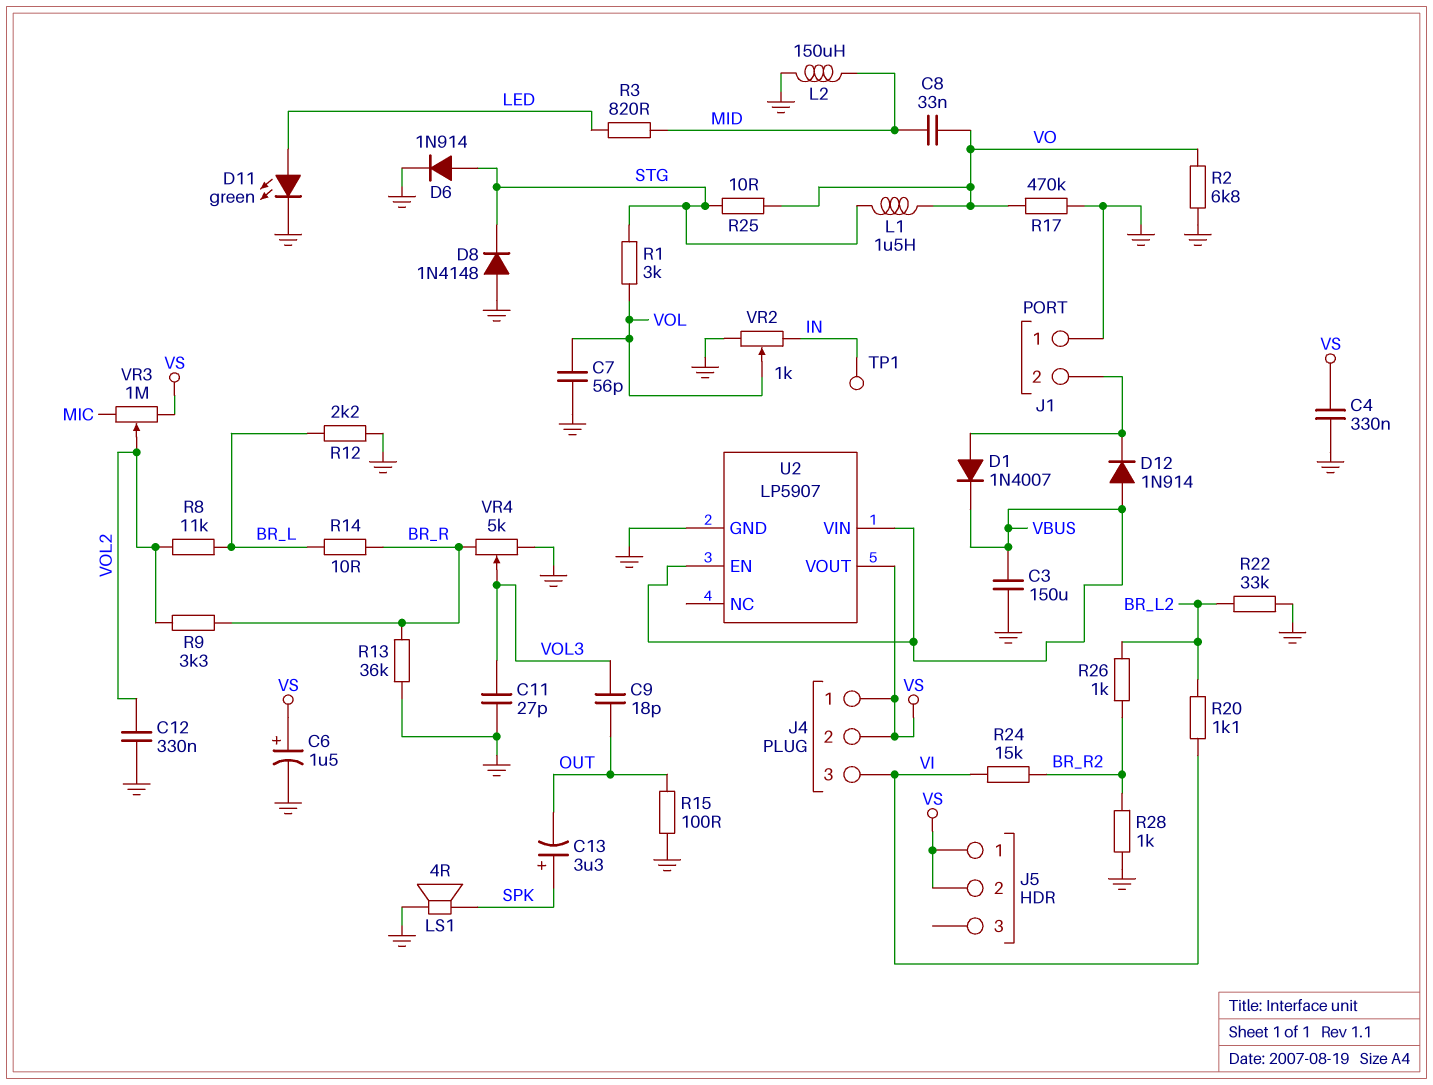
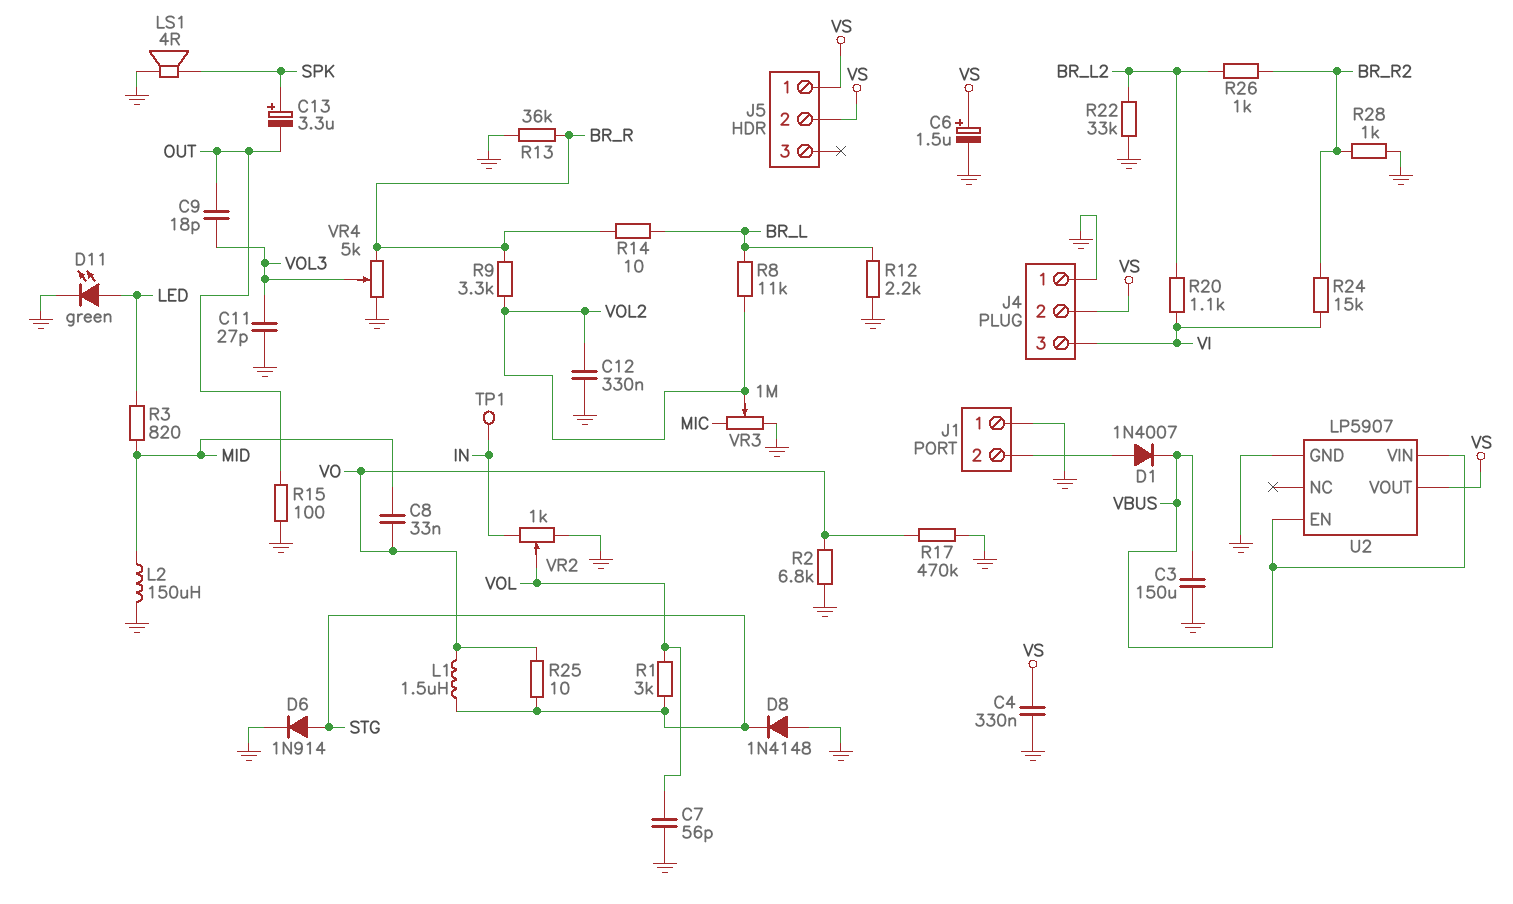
D12: diode 1N914 (A VBUS, K J1/2) -> none
J4 pin 1: VS -> GND
VR3: 1M (MIC, VS, wiper VOL2) -> 1M (GND, MIC, wiper VOL2)

